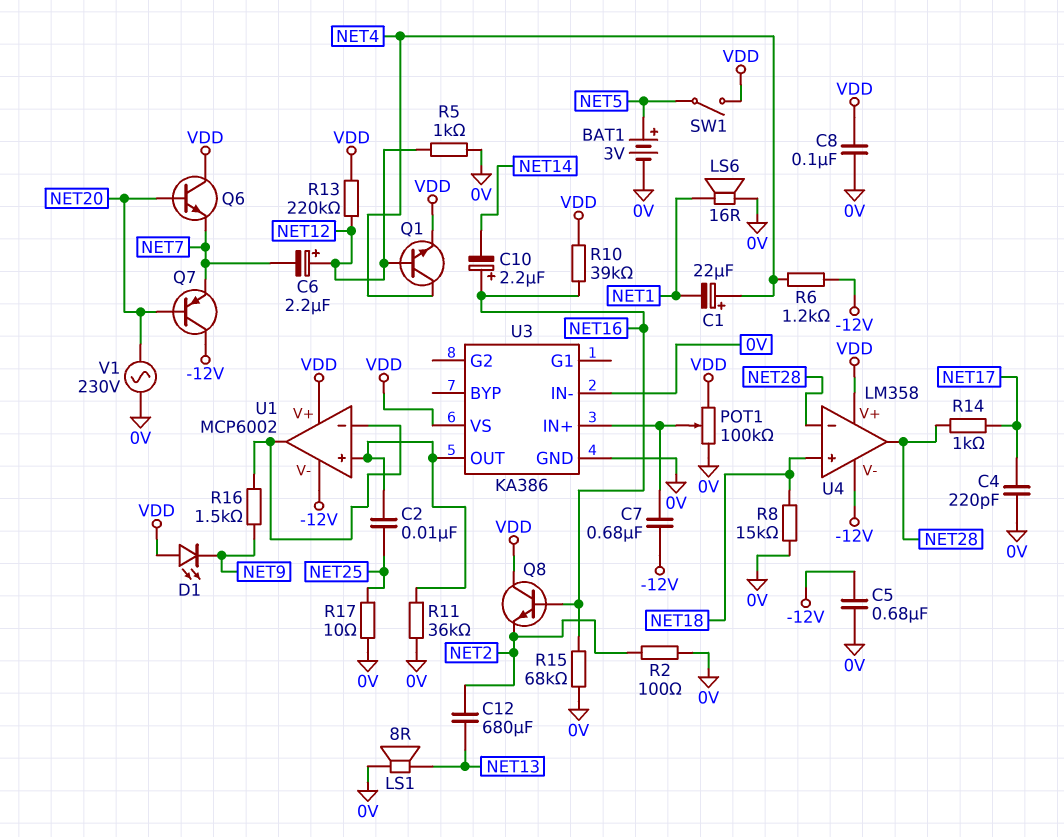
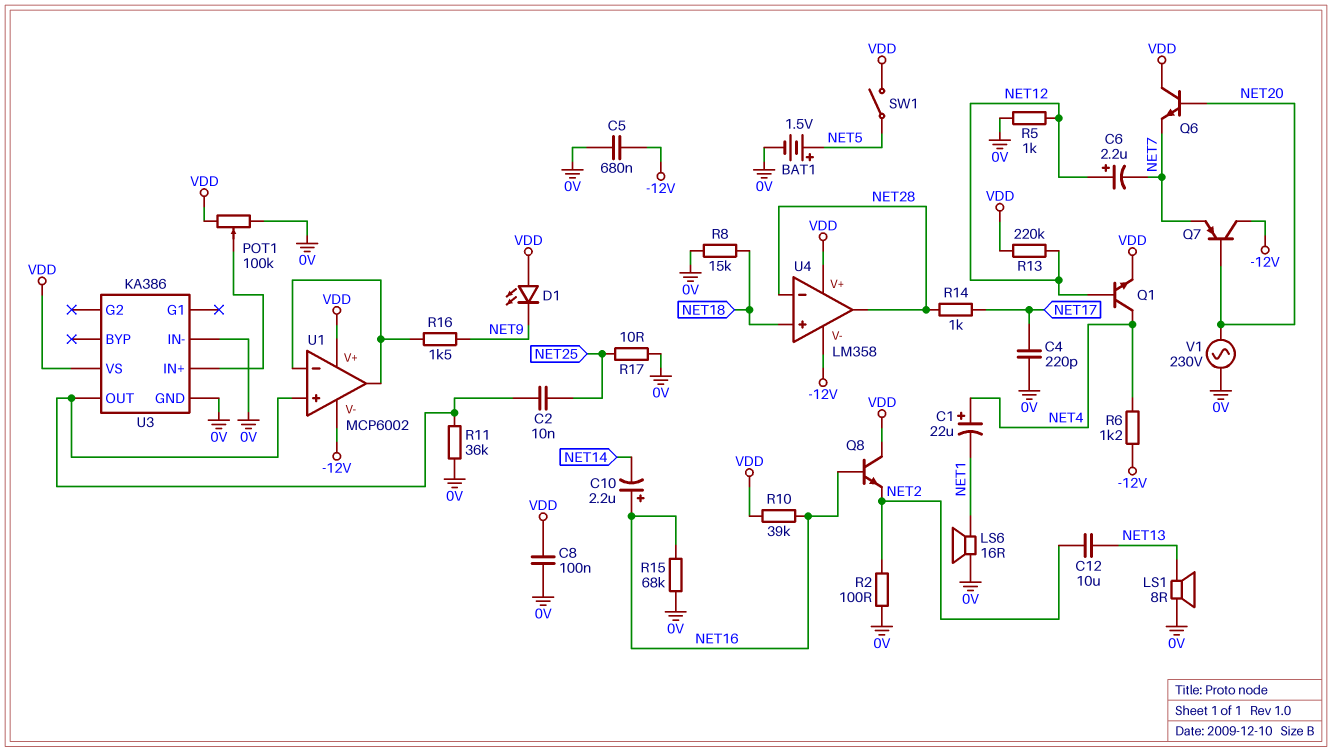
BAT1: 3V (plus NET5, minus 0V) -> 1.5V (plus NET5, minus 0V)
C7: 680nF (-12V, U3/IN+) -> none
C12: 680uF (NET2, NET13) -> 10uF (NET2, NET13)

